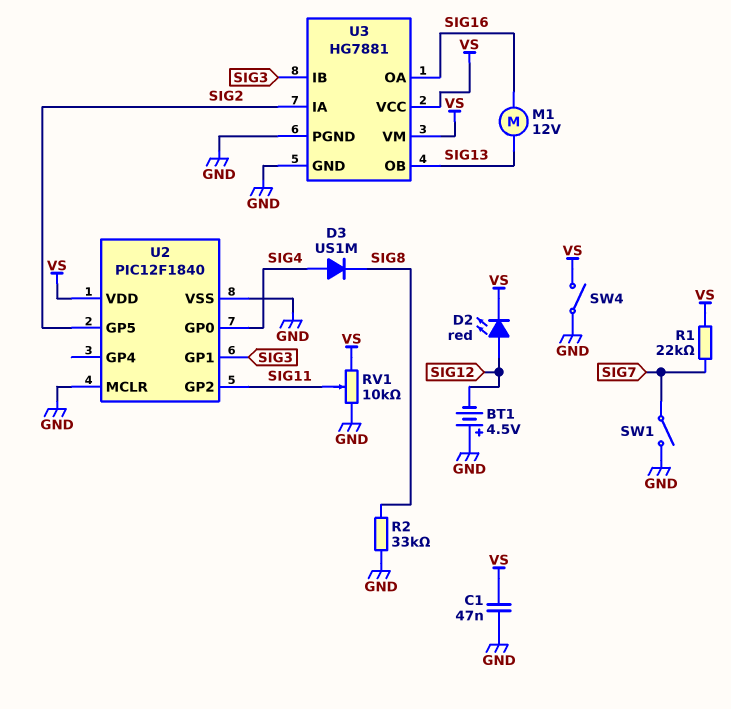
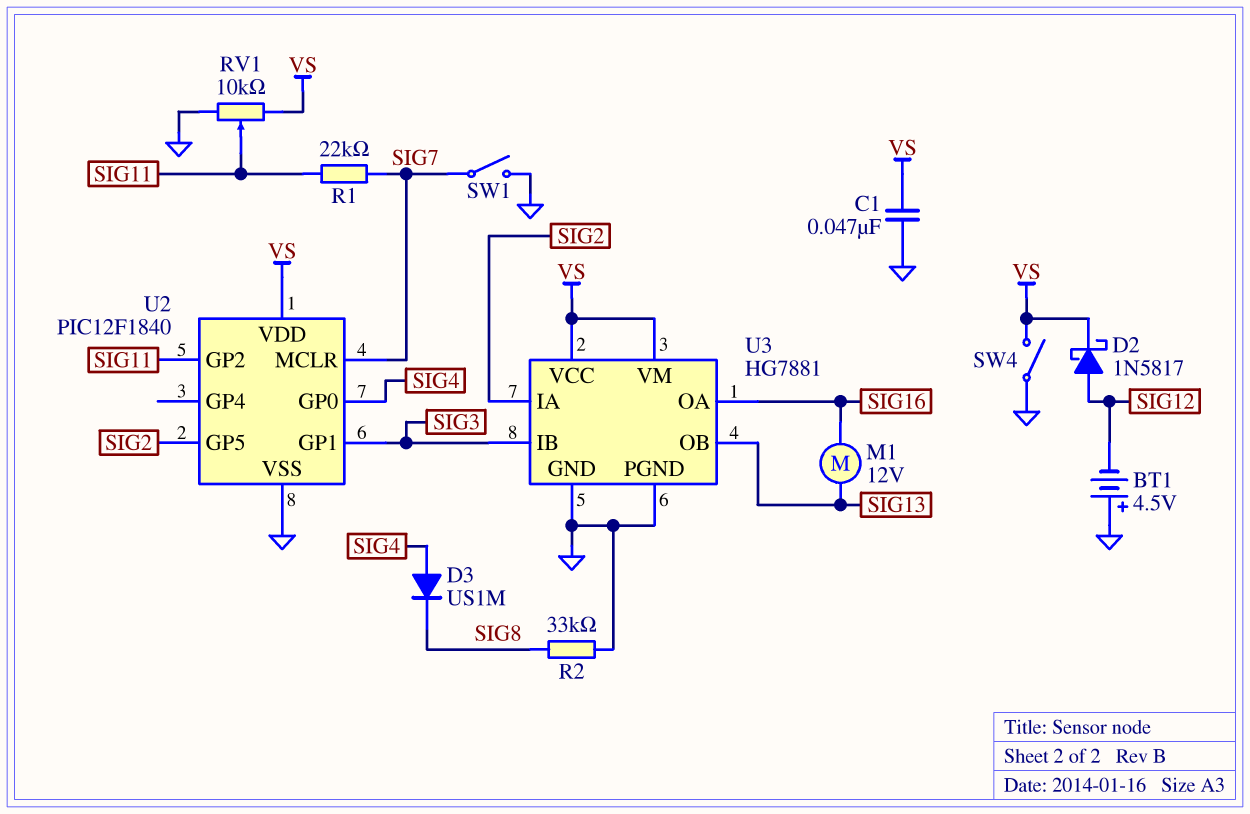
D2: LED red (A SIG12, K VS) -> schottky 1N5817 (A SIG12, K VS)
R1: 22k (SIG7, VS) -> 22k (SIG7, SIG11)
U2 pin MCLR: GND -> SIG7

